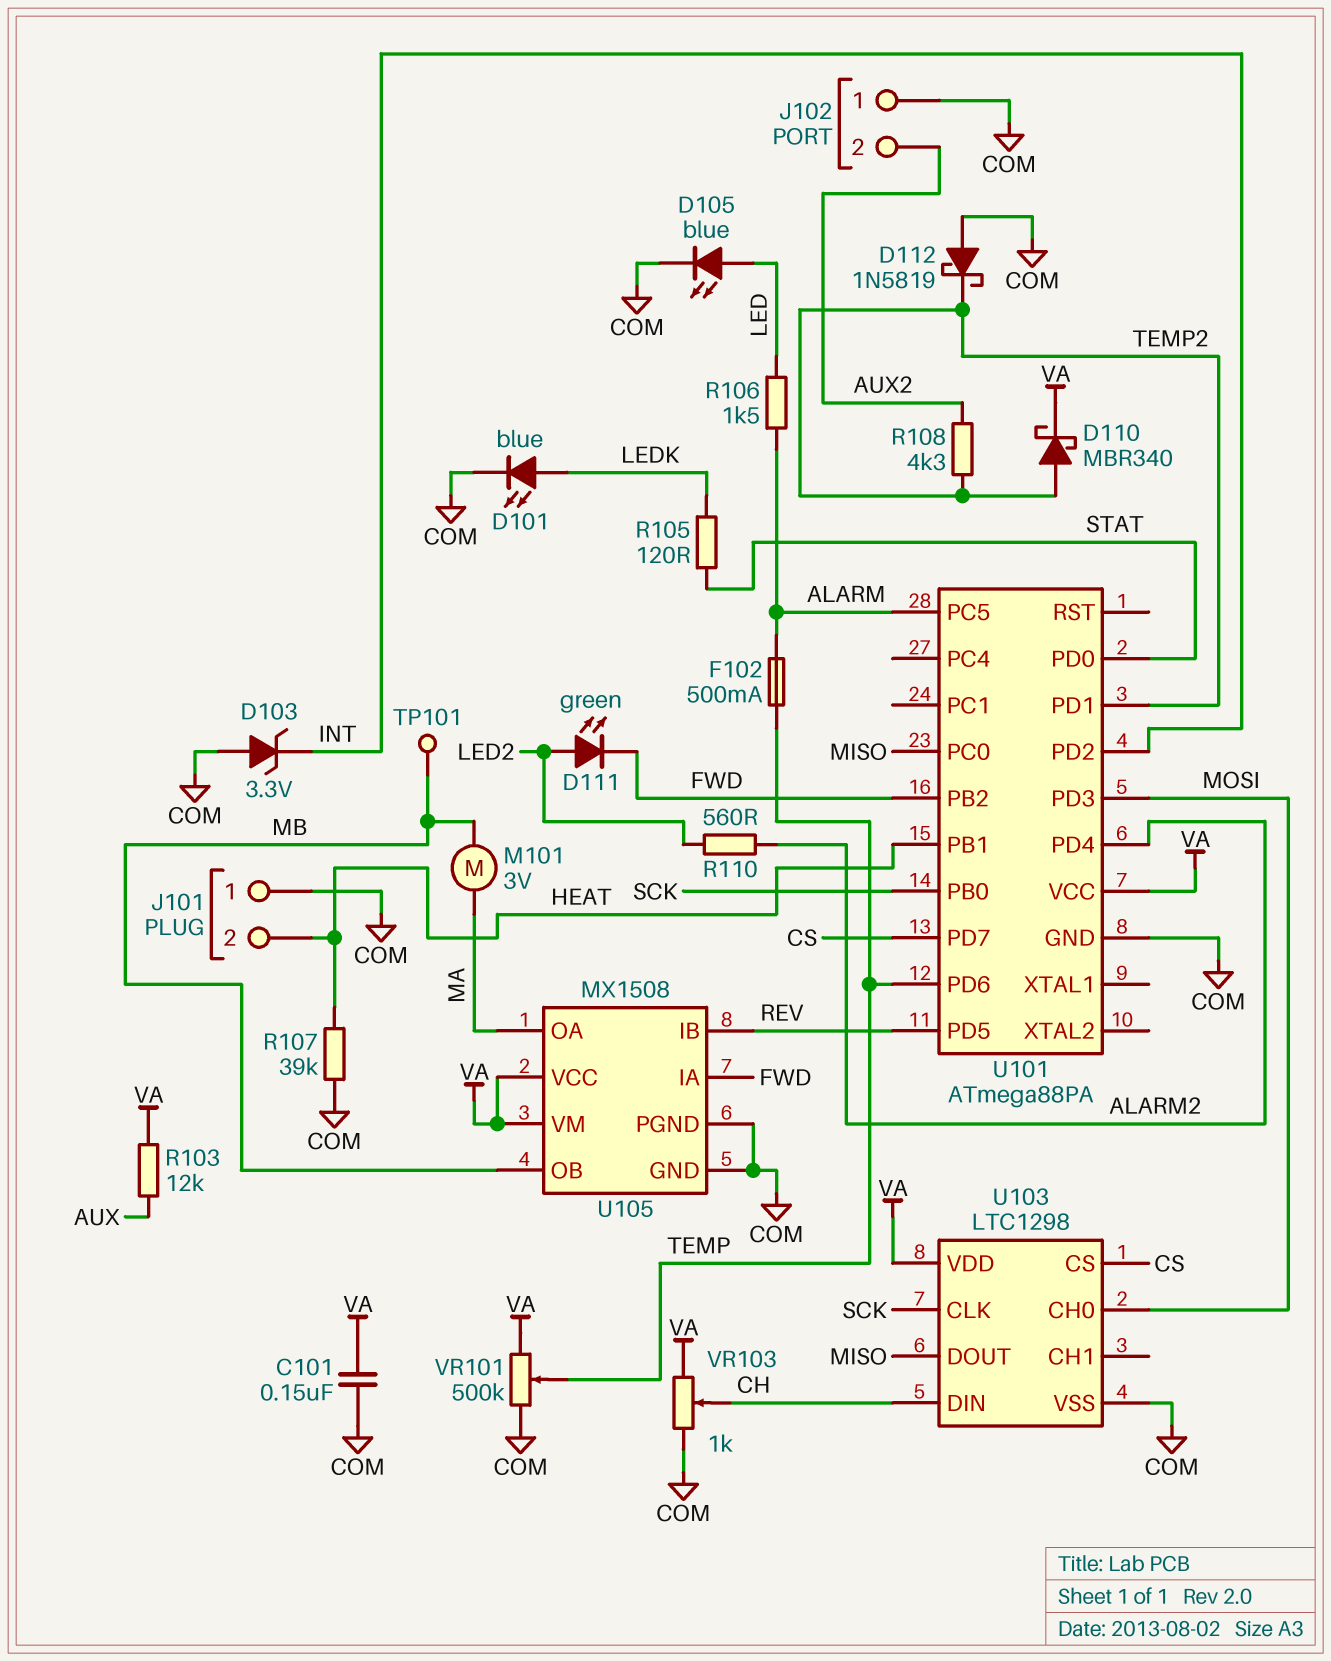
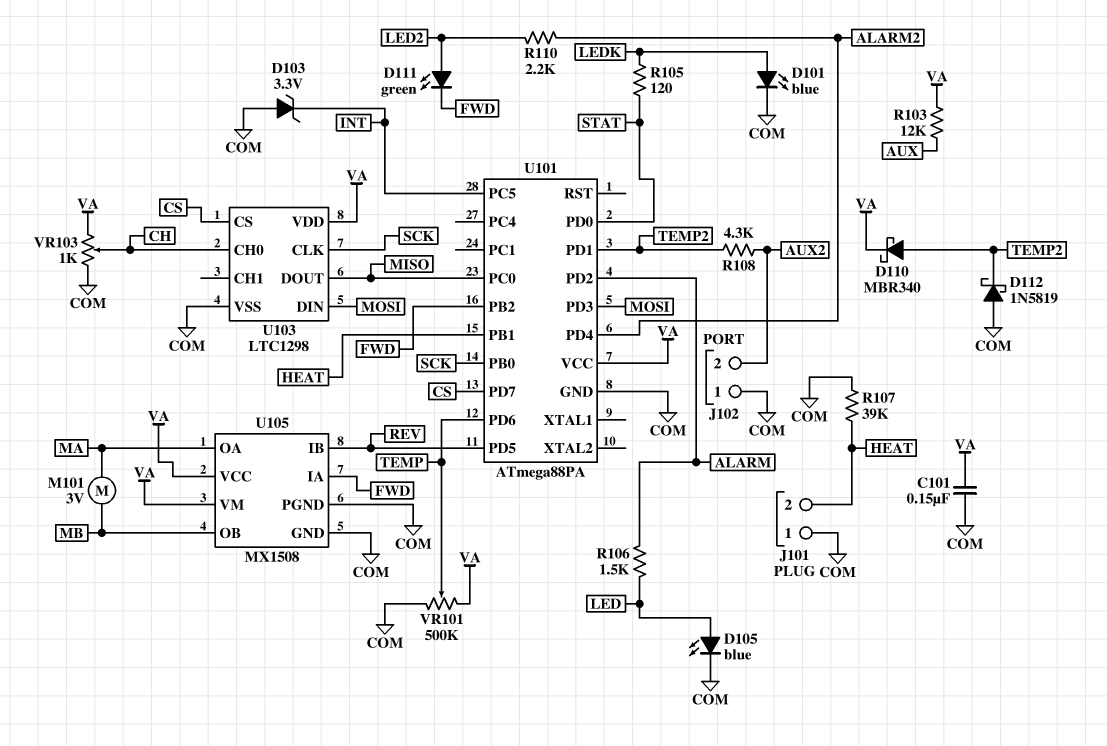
F102: 500mA (ALARM, TEMP) -> none
R110: 560 (ALARM2, LED2) -> 2.2k (ALARM2, LED2)
TP101: test point (MB) -> none
U101 pin PC5: ALARM -> INT
U101 pin PD2: INT -> ALARM
U103 pin CH0: MOSI -> CH
U103 pin DIN: CH -> MOSI

